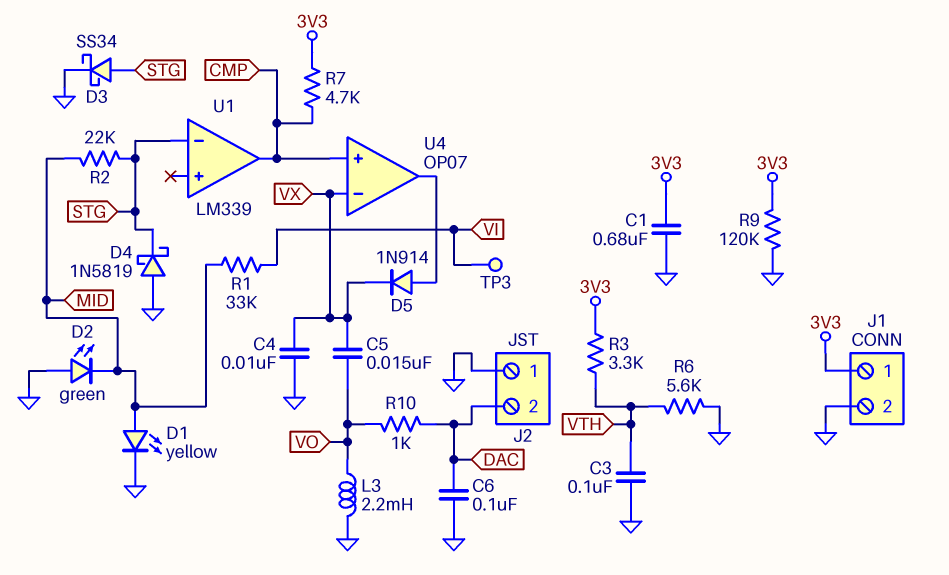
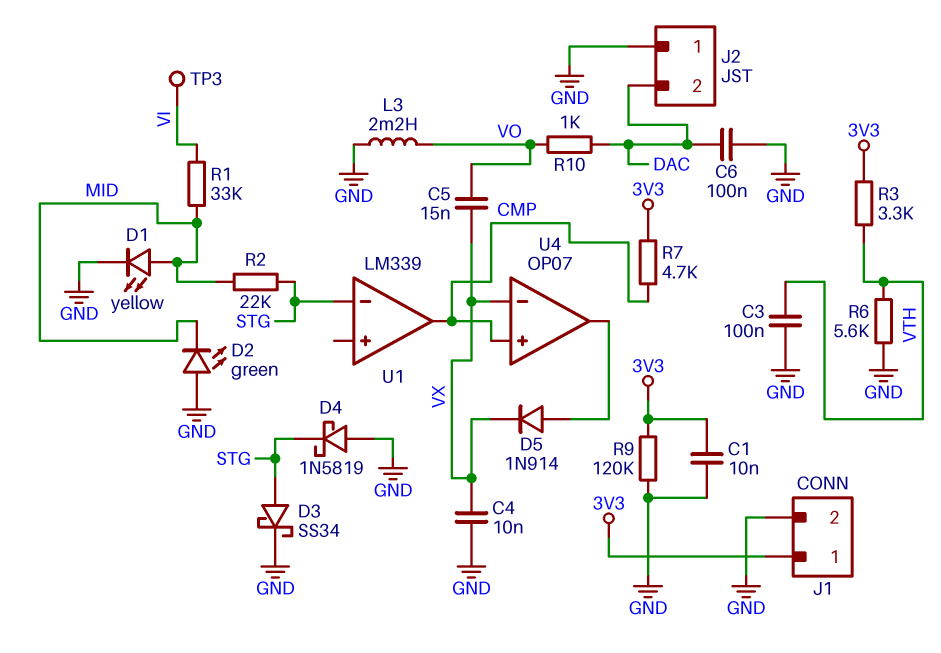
C1: 680nF (3V3, GND) -> 10nF (3V3, GND)

